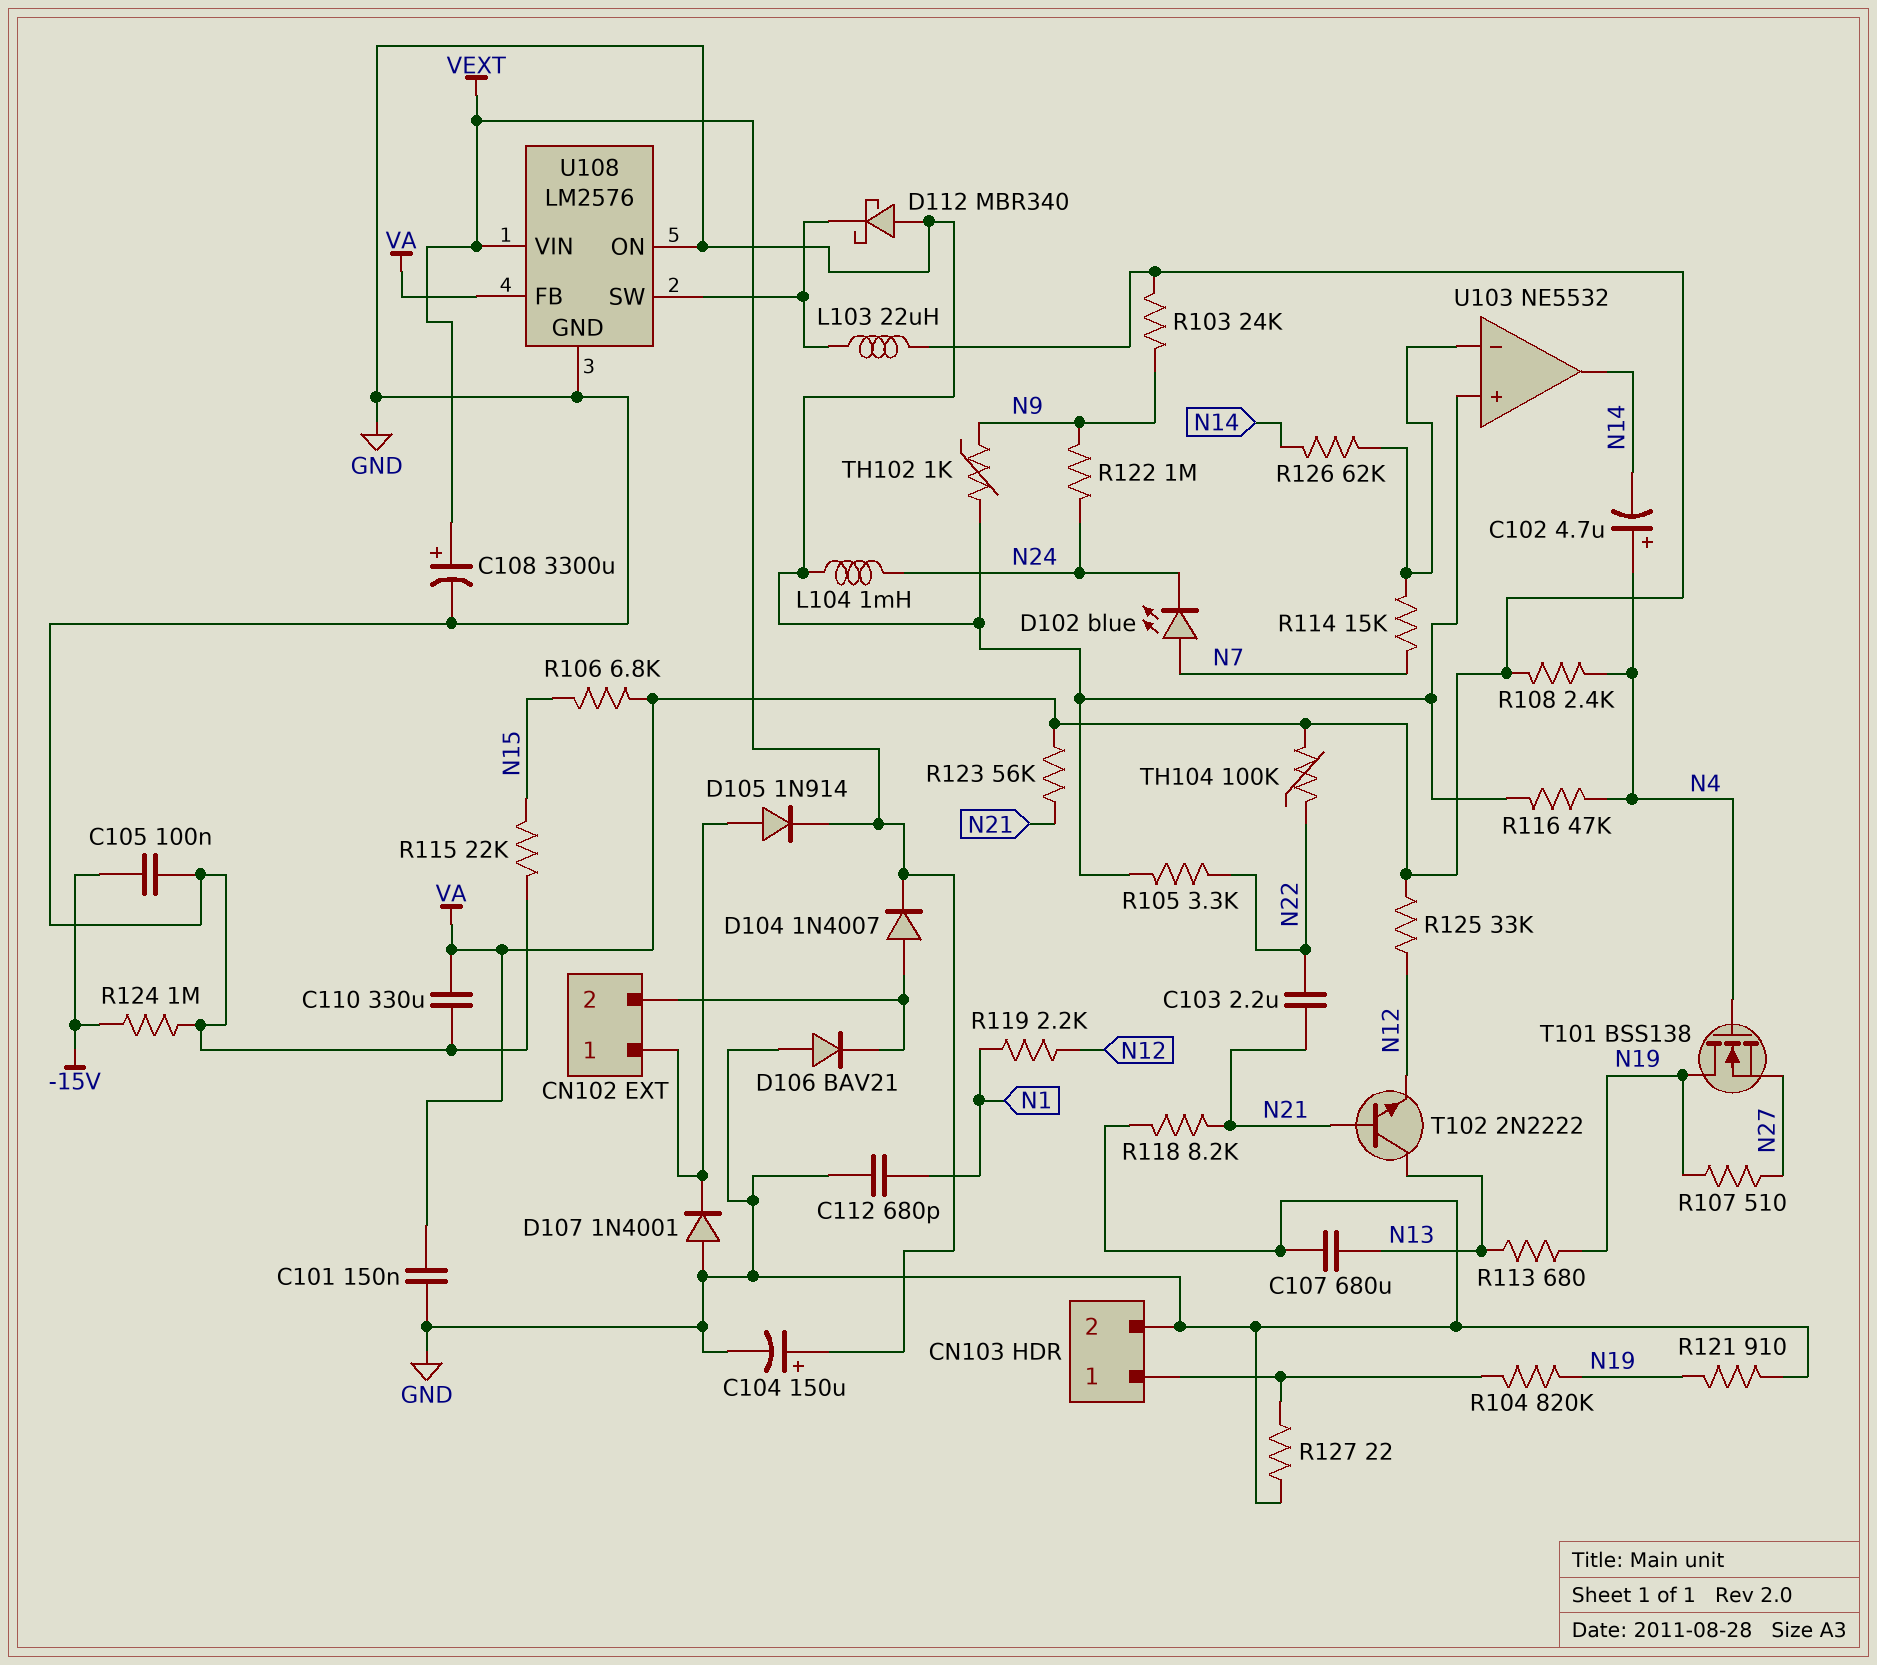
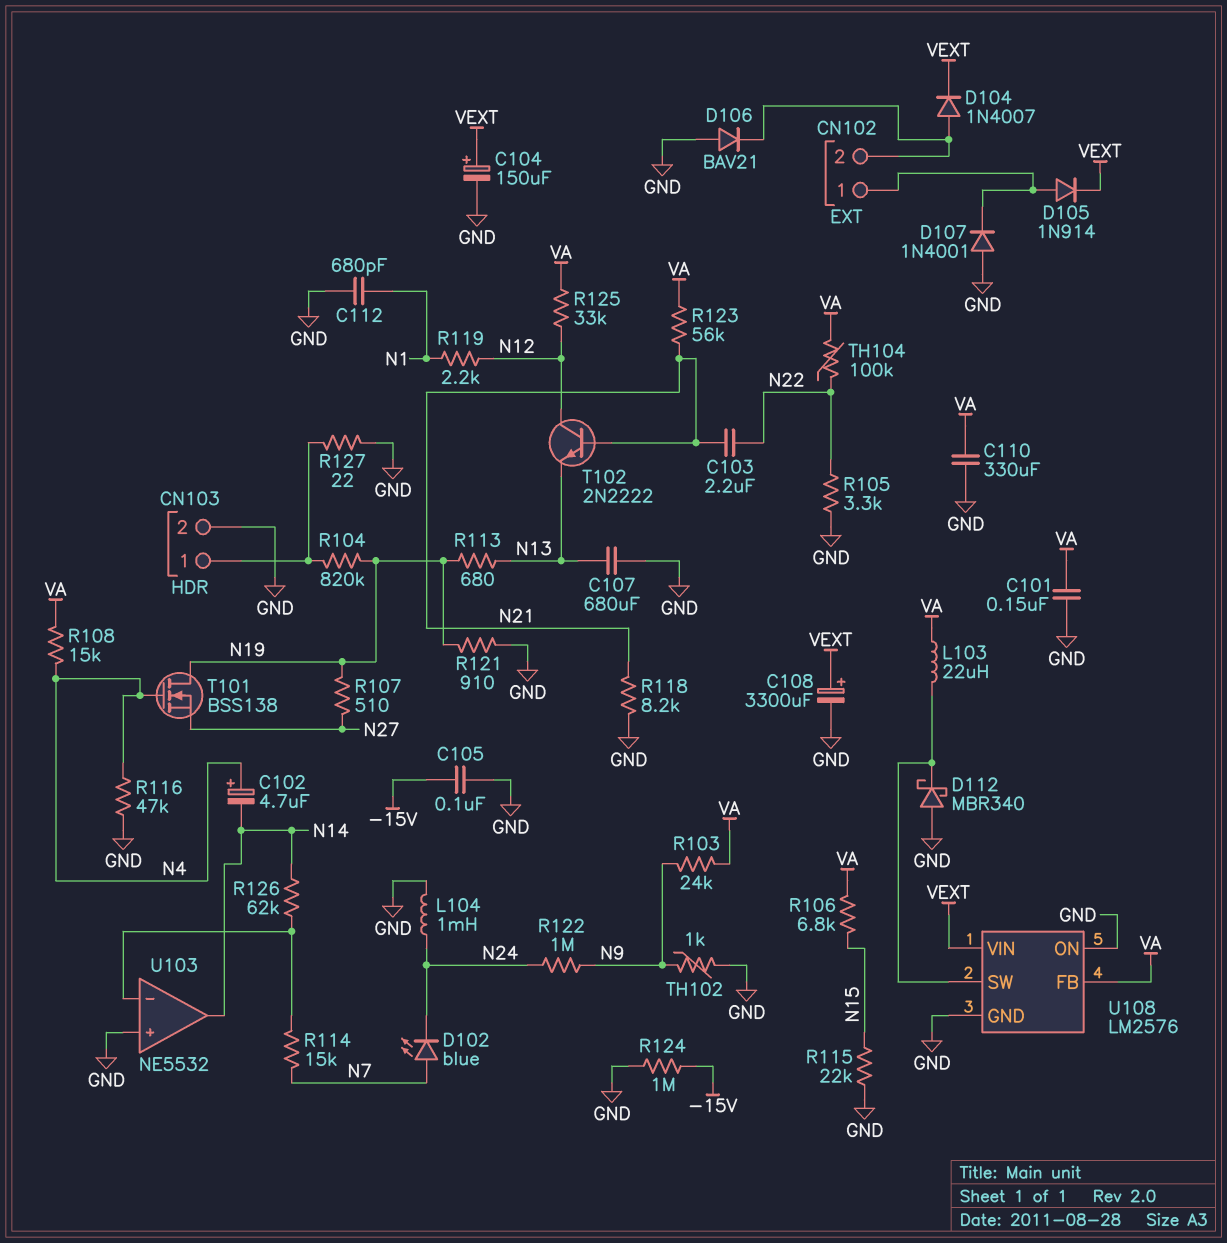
R108: 2.4k (N4, VA) -> 15k (N4, VA)
T102: NPN 2N2222 (B N21, C N13, E N12) -> NPN 2N2222 (B N21, C N12, E N13)

